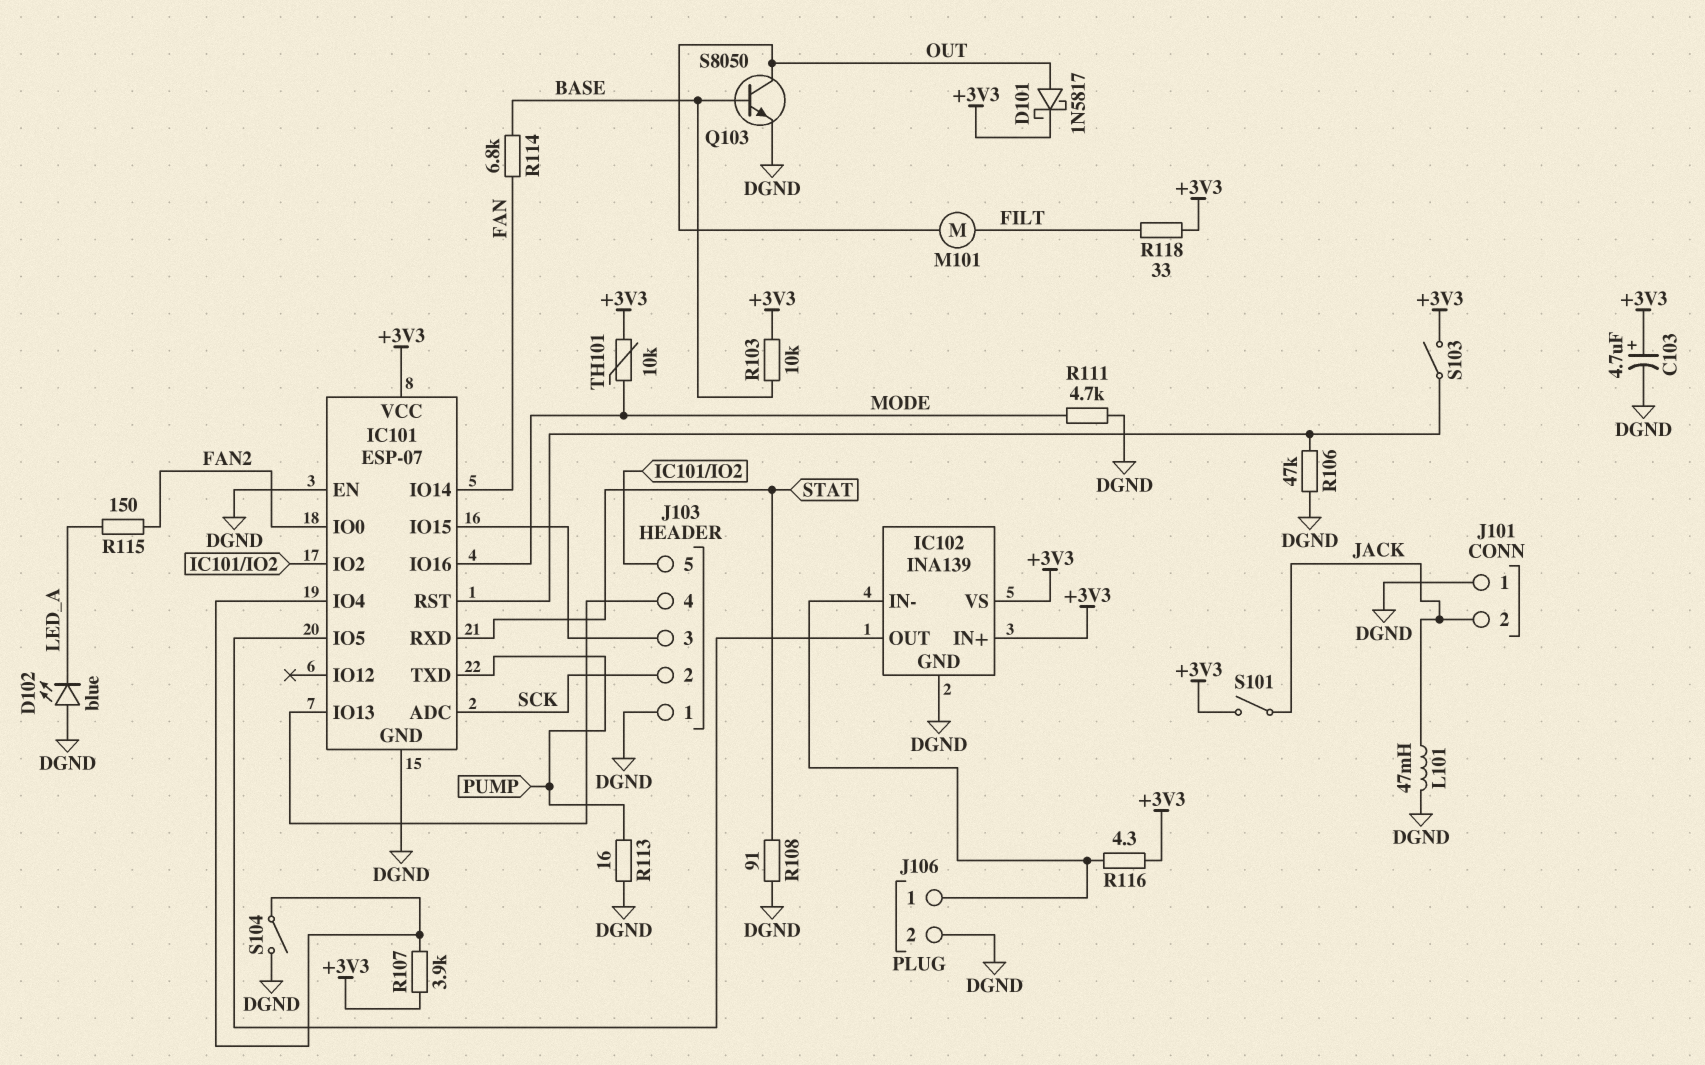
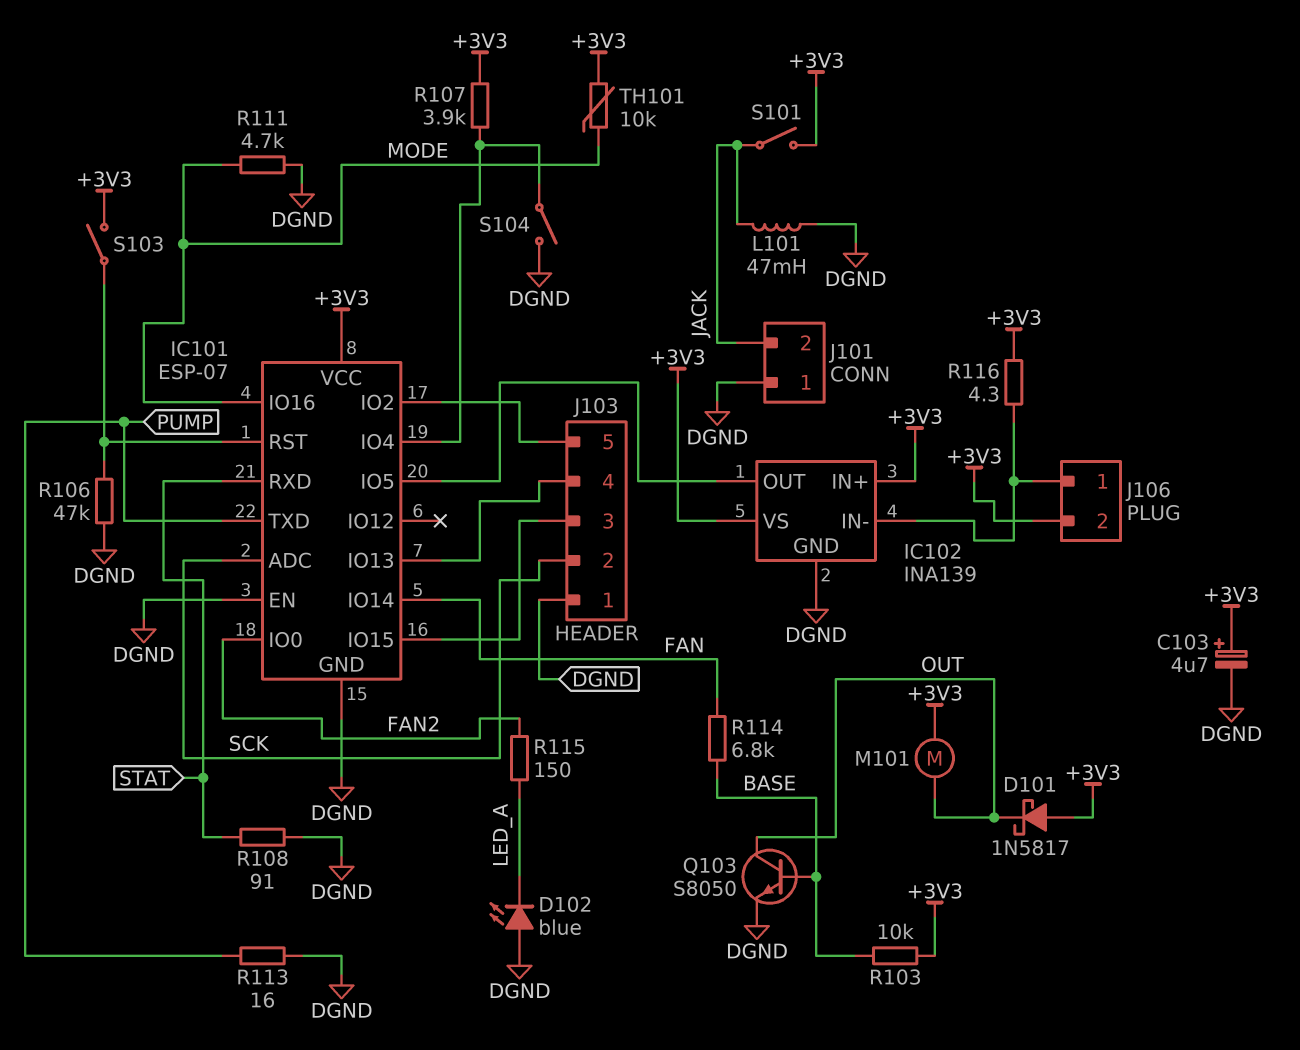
D101: schottky 1N5817 (A OUT, K +3V3) -> schottky 1N5817 (A +3V3, K OUT)
J106 pin 2: DGND -> +3V3
M101: motor (FILT, OUT) -> motor (+3V3, OUT)
R118: 33 (+3V3, FILT) -> none

